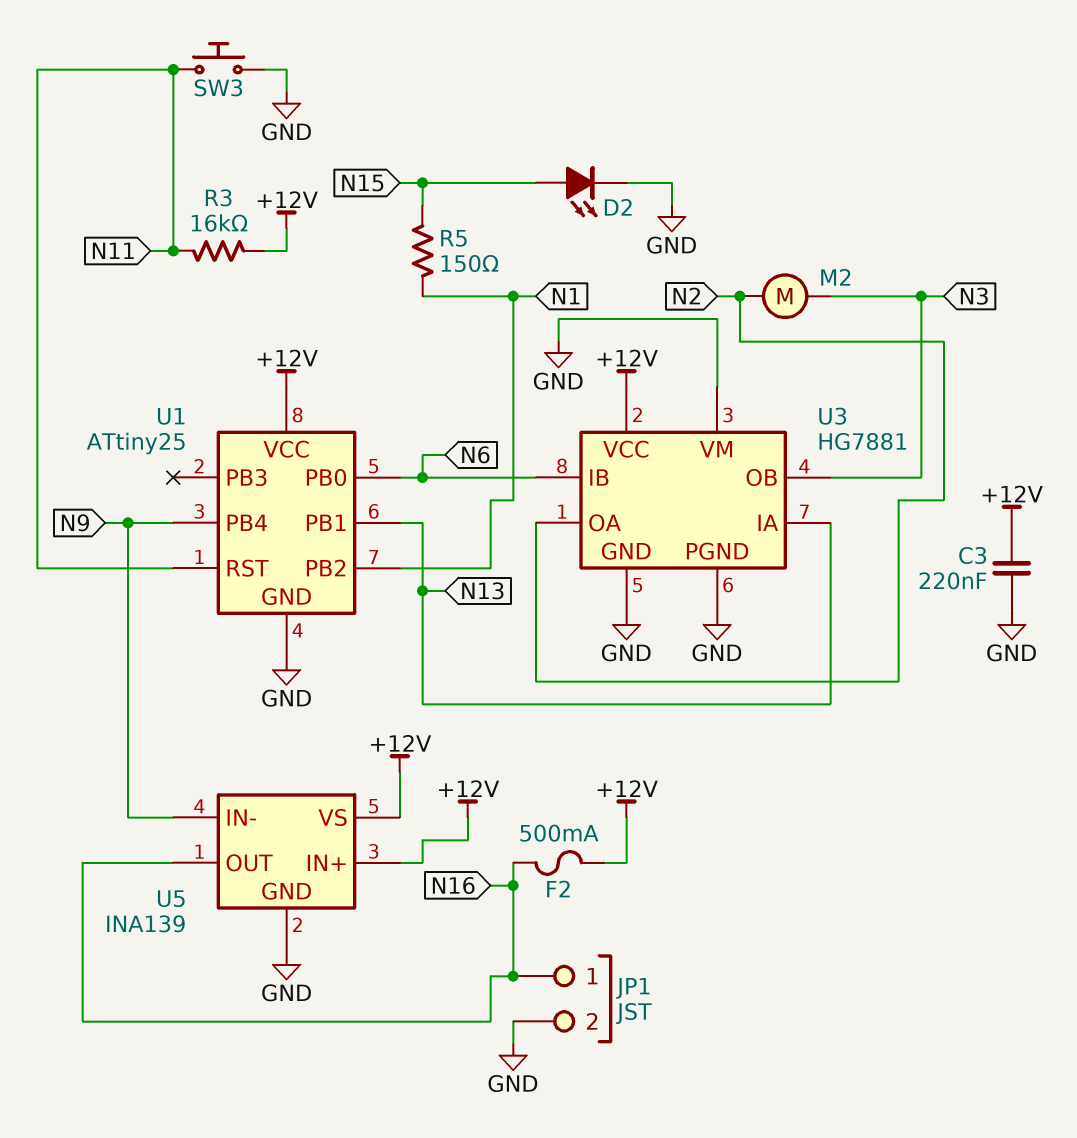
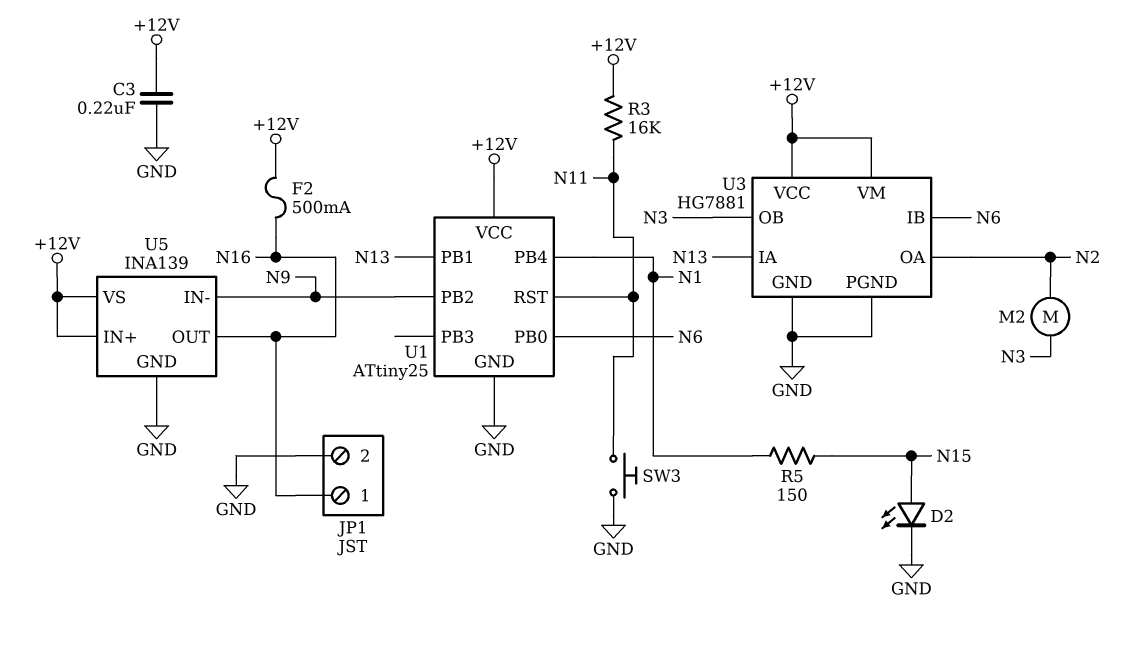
U1 pin PB2: N1 -> N9
U1 pin PB4: N9 -> N1
U3 pin VM: GND -> +12V

